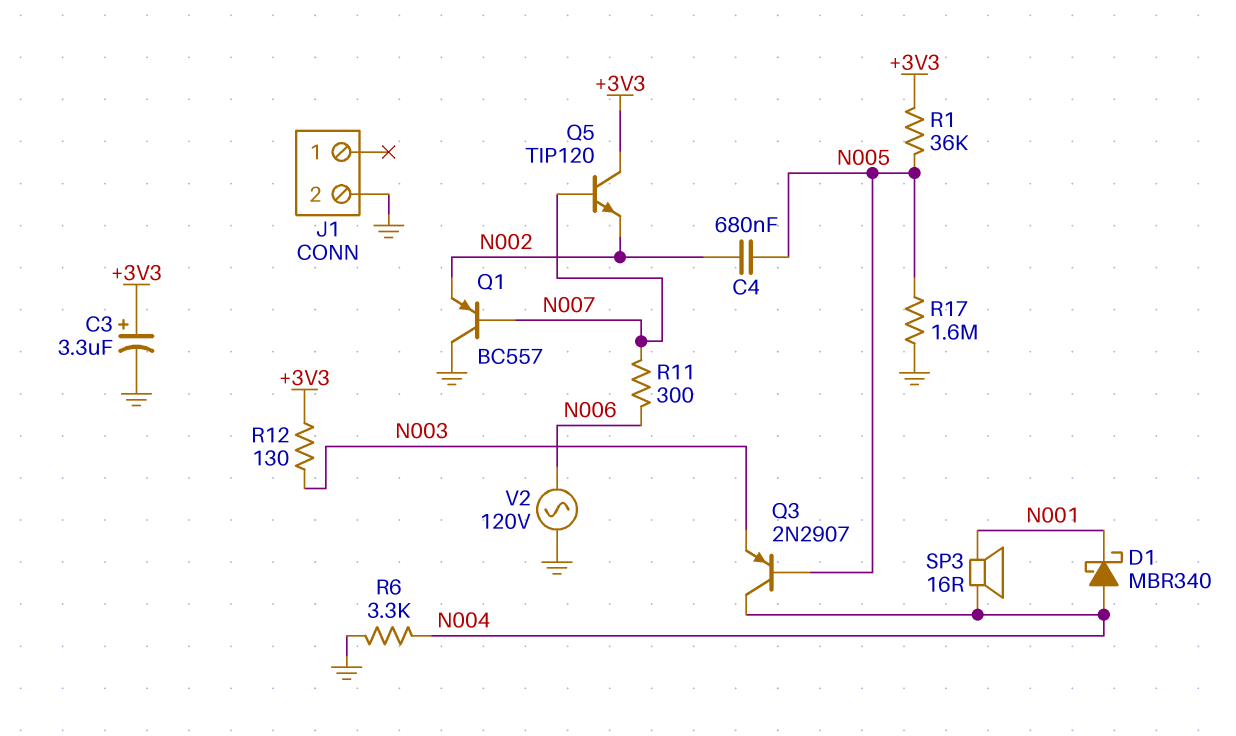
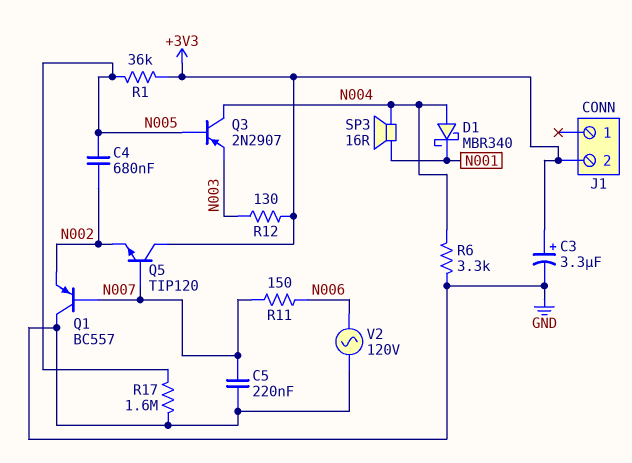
C5: none -> 220nF (GND, N007)
J1 pin 2: GND -> +3V3
R11: 300 (N006, N007) -> 150 (N006, N007)

